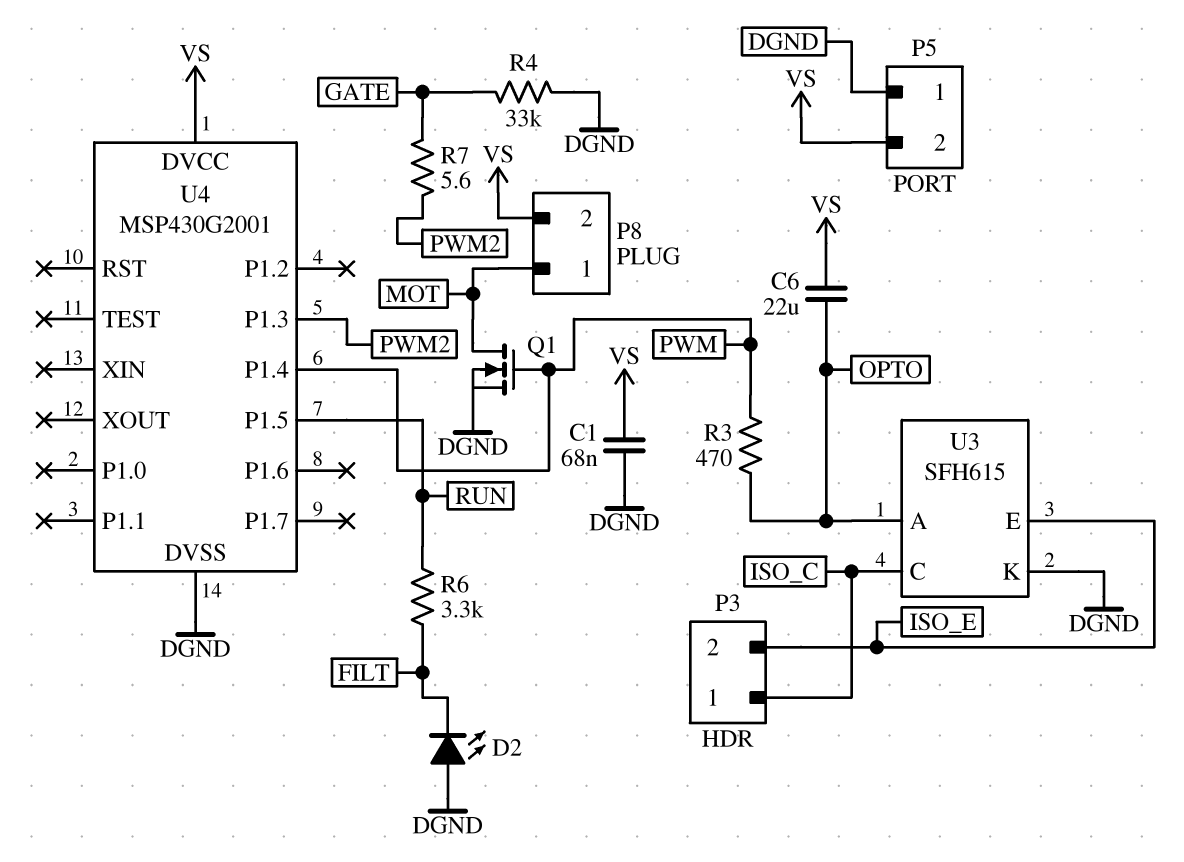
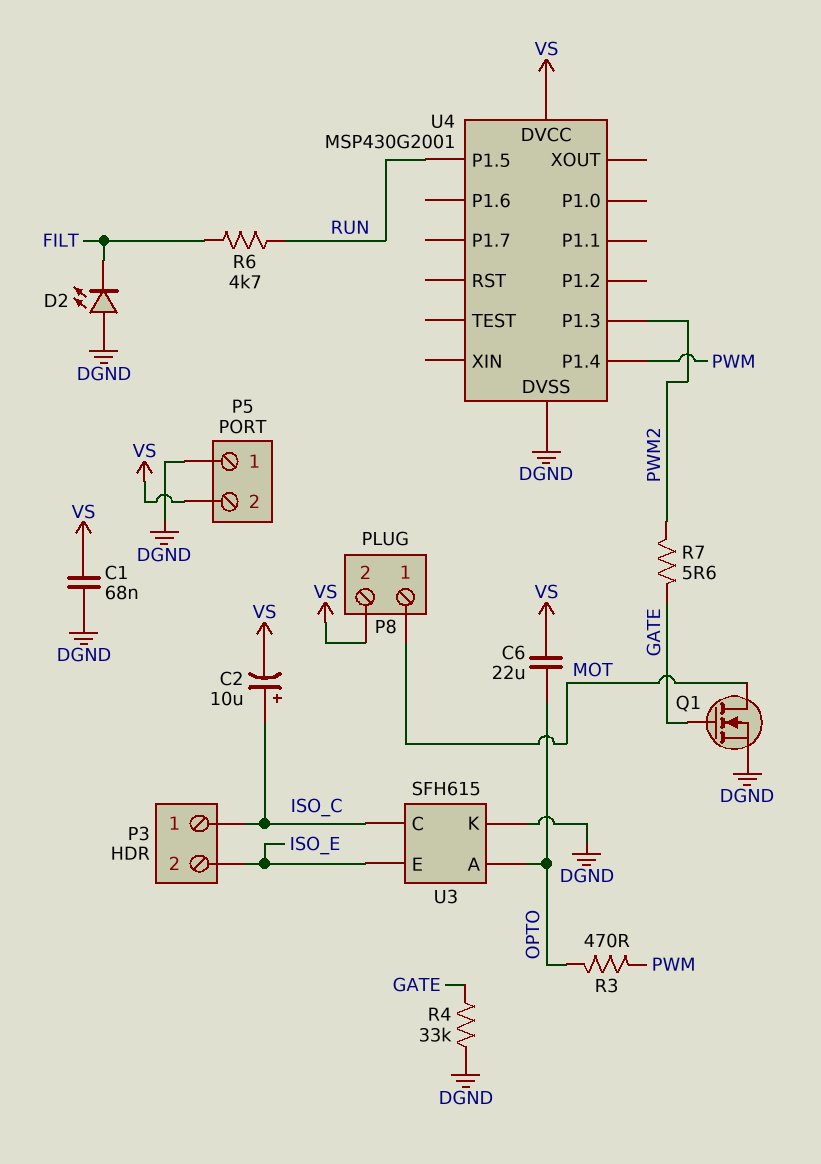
C2: none -> 10uF (plus ISO_C, minus VS)
Q1: NMOS (G PWM, D MOT, S DGND) -> NMOS (G GATE, D MOT, S DGND)
R6: 3.3k (FILT, RUN) -> 4.7k (FILT, RUN)

